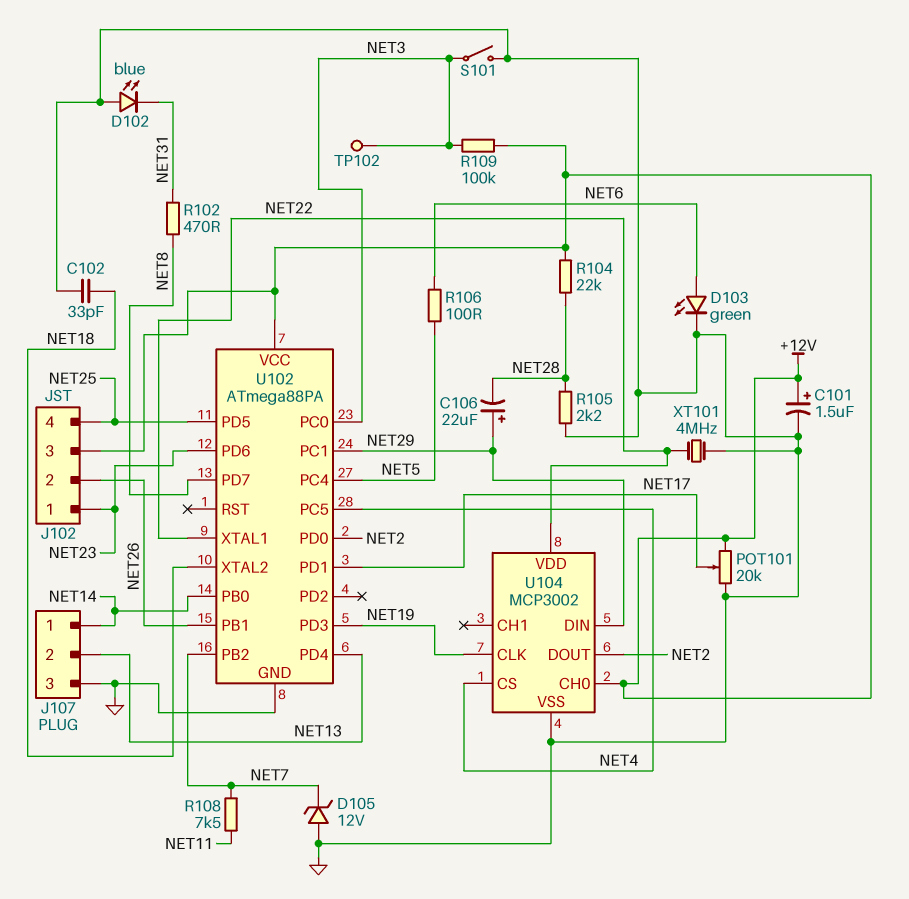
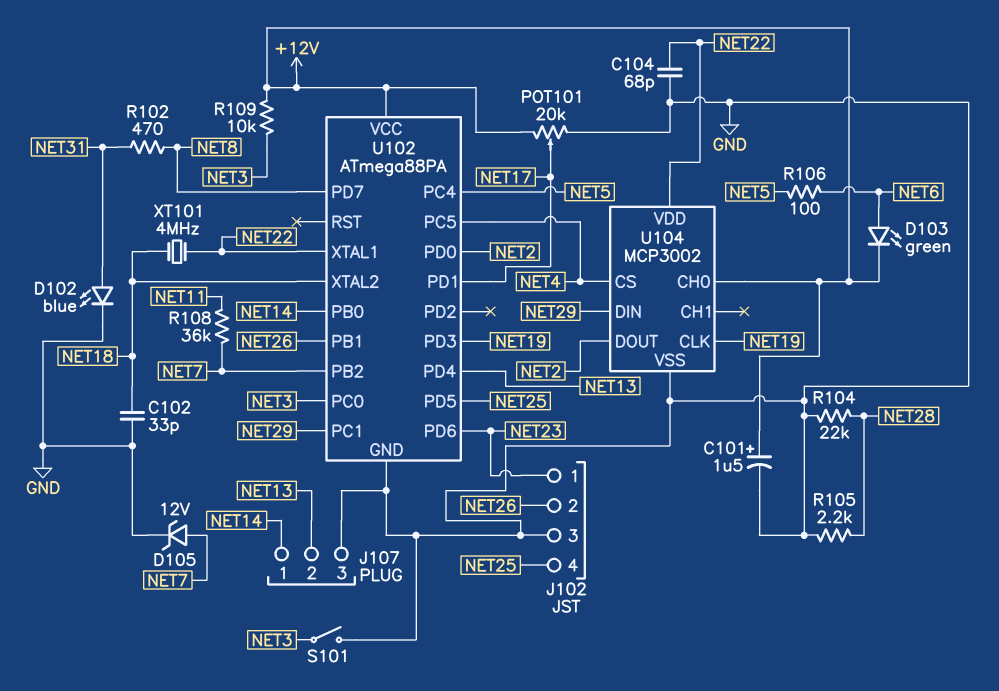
C104: none -> 68pF (GND, NET22)
C106: 22uF (plus NET29, minus NET28) -> none
D102: LED blue (A GND, K NET31) -> LED blue (A NET31, K GND)
D103: LED green (A NET6, K GND) -> LED green (A NET6, K +12V)
D105: zener 12V (A GND, K NET7) -> zener 12V (A NET7, K GND)
J102 pin 3: +12V -> GND
R104: 22k (+12V, NET28) -> 22k (GND, NET28)
R108: 7.5k (NET7, NET11) -> 36k (NET7, NET11)
R109: 100k (+12V, NET3) -> 10k (+12V, NET3)
TP102: test point (NET3) -> none
XT101: 4MHz (GND, NET22) -> 4MHz (NET18, NET22)

